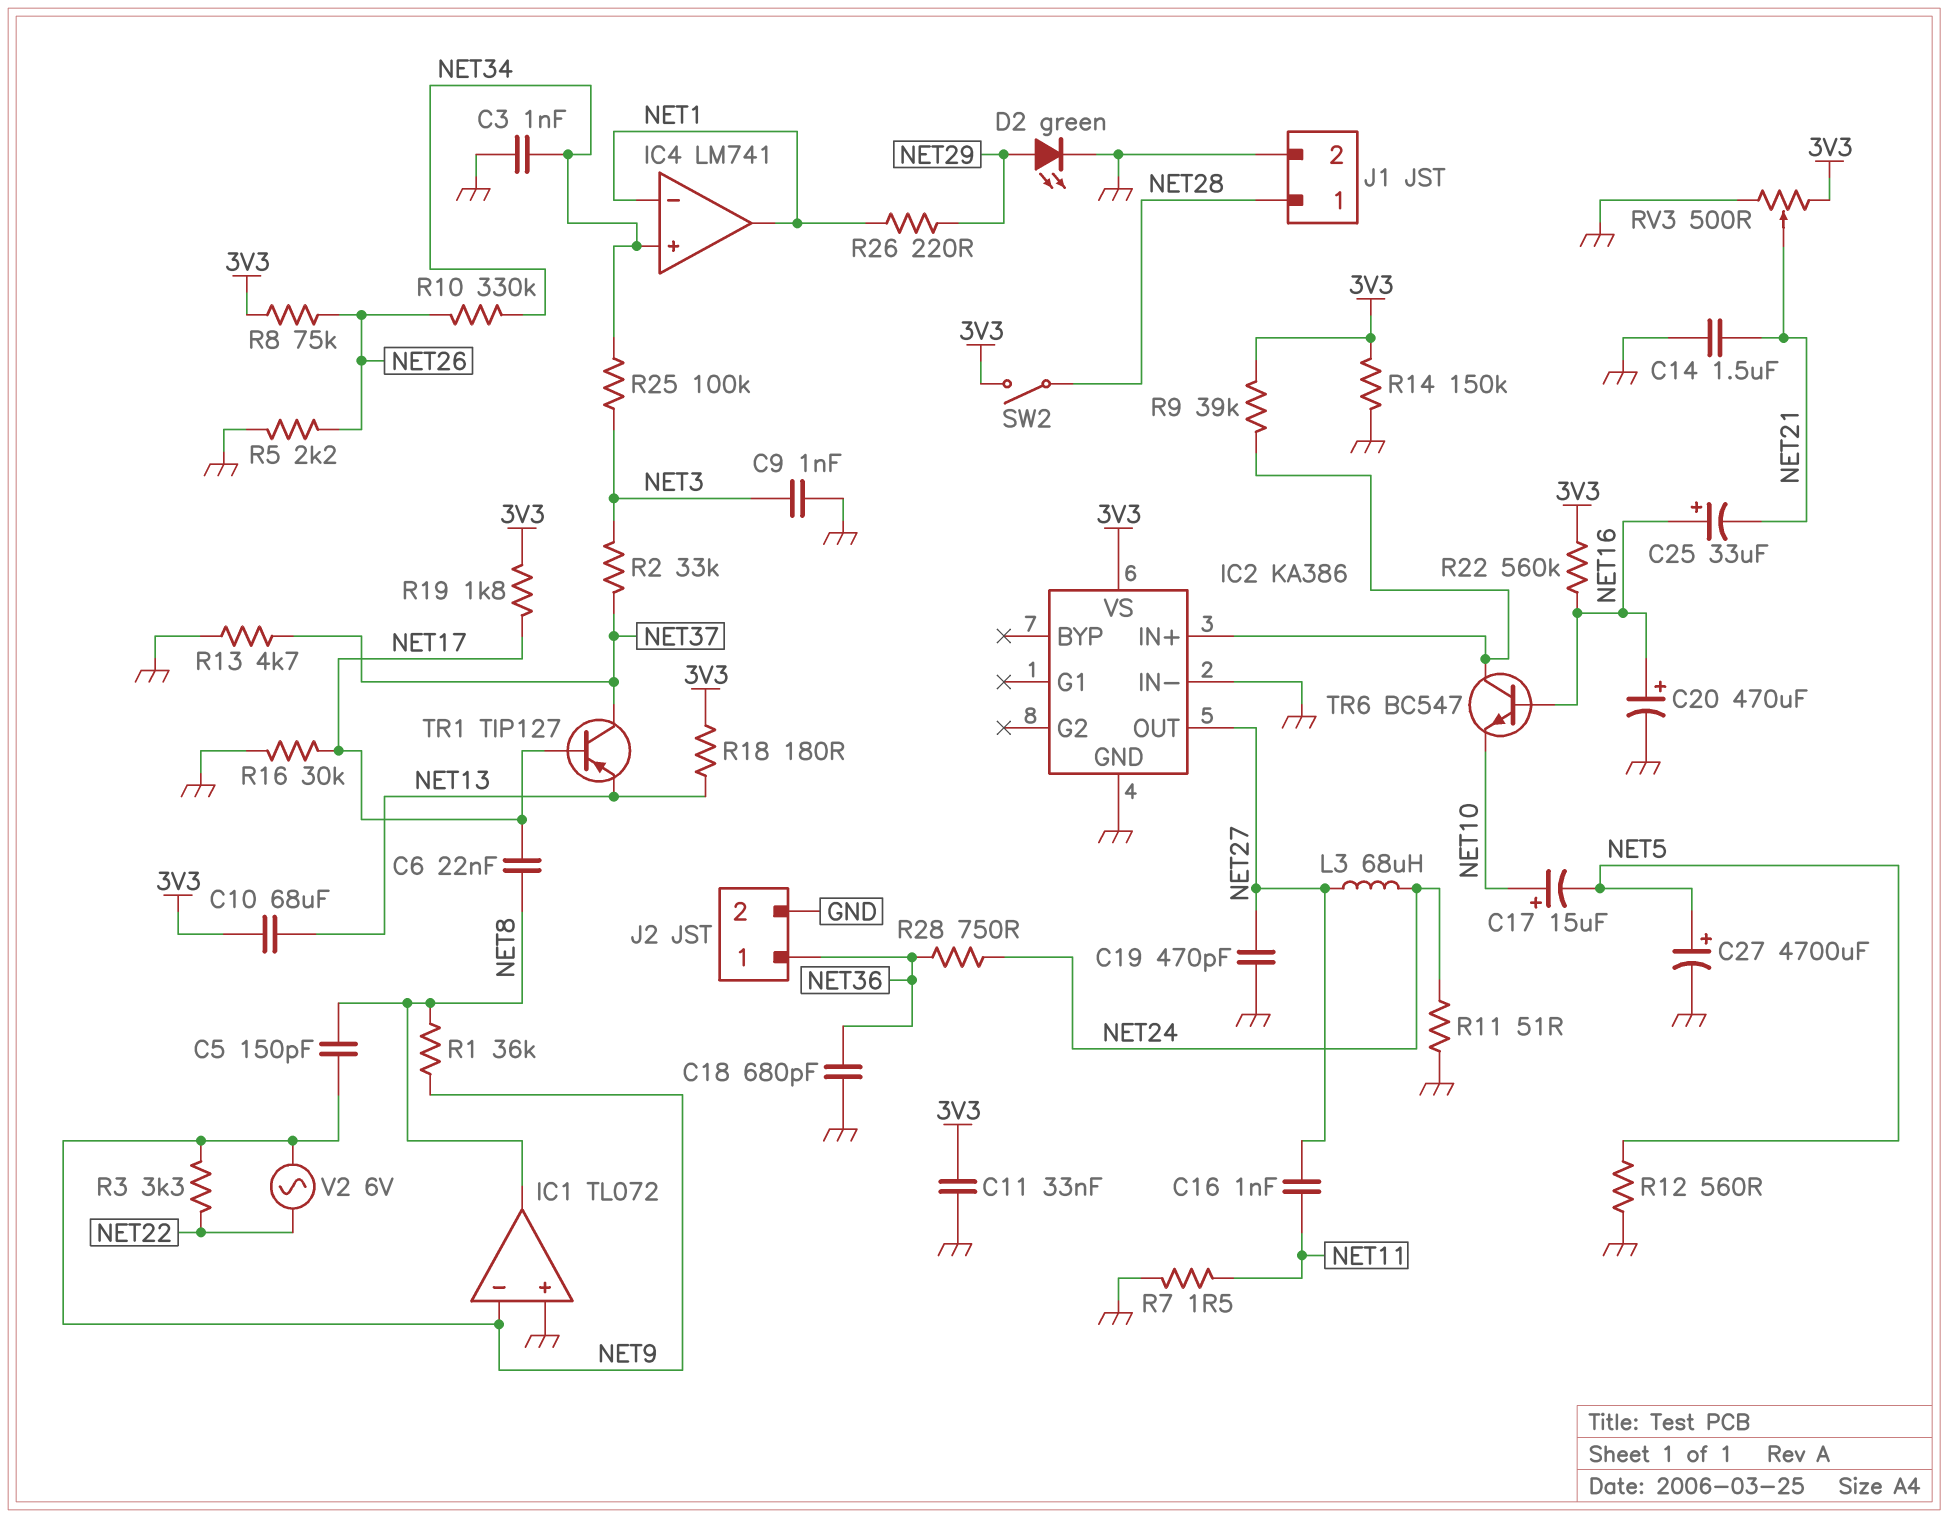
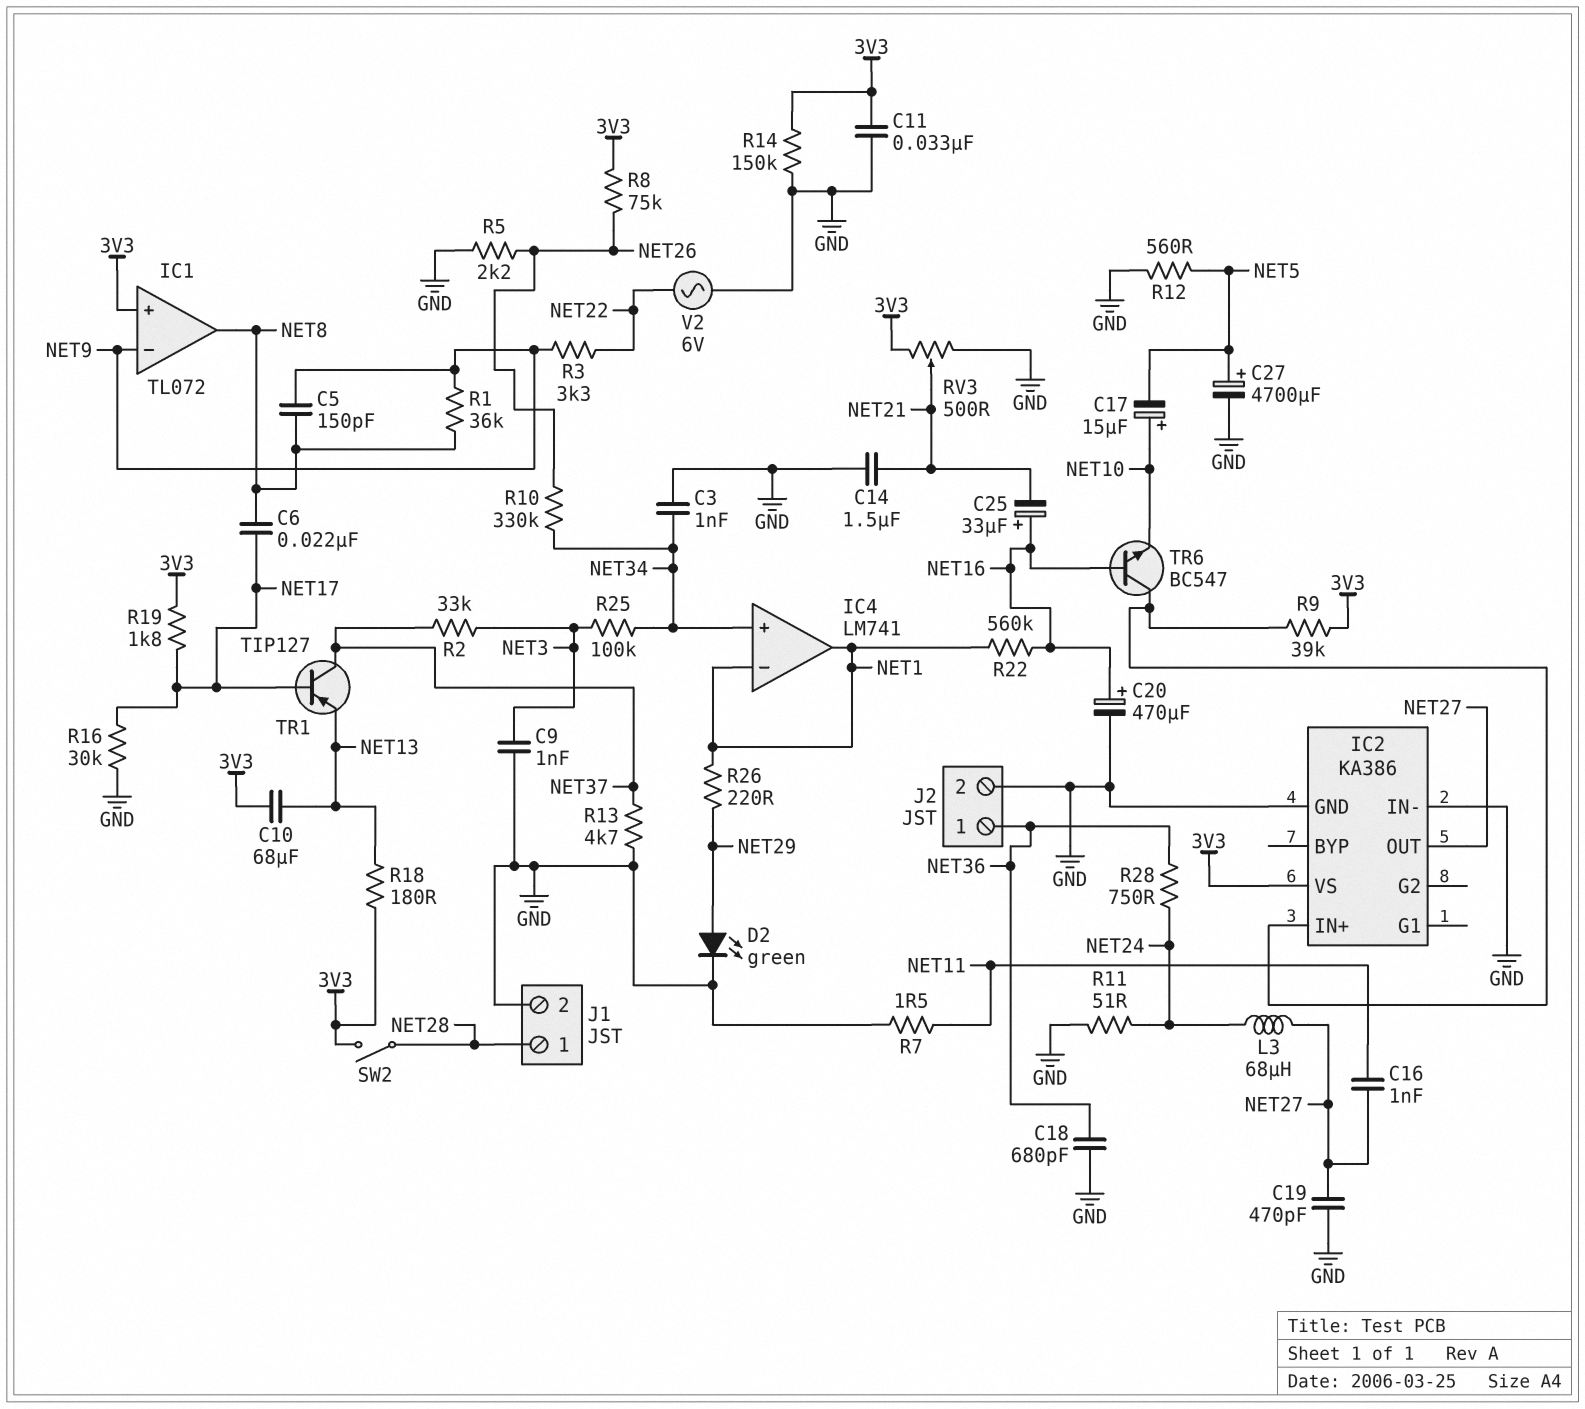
IC1 pin in+: GND -> 3V3
R22: 560k (3V3, NET16) -> 560k (NET1, NET16)
V2: AC 6V (NET9, NET22) -> AC 6V (GND, NET22)

